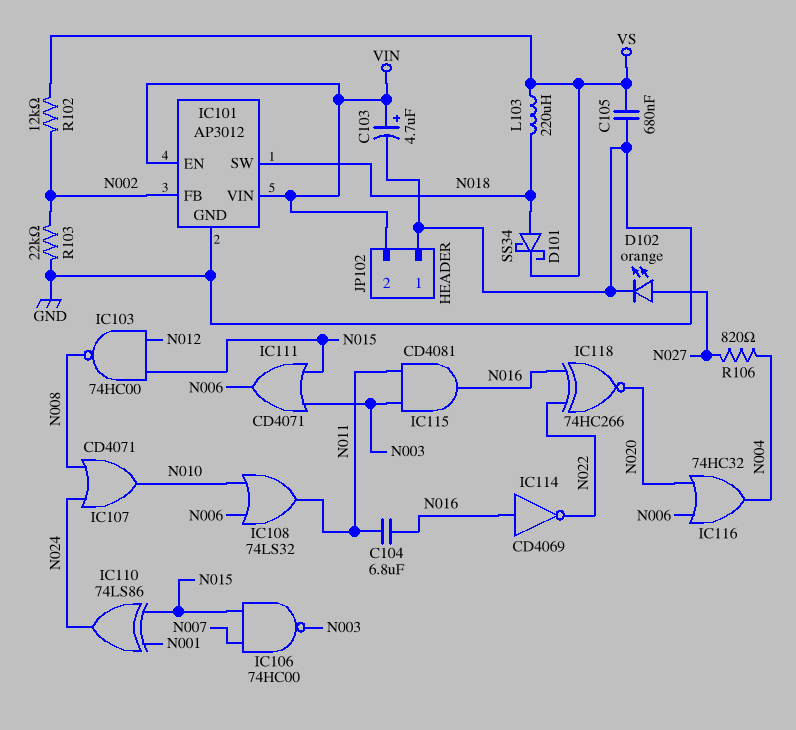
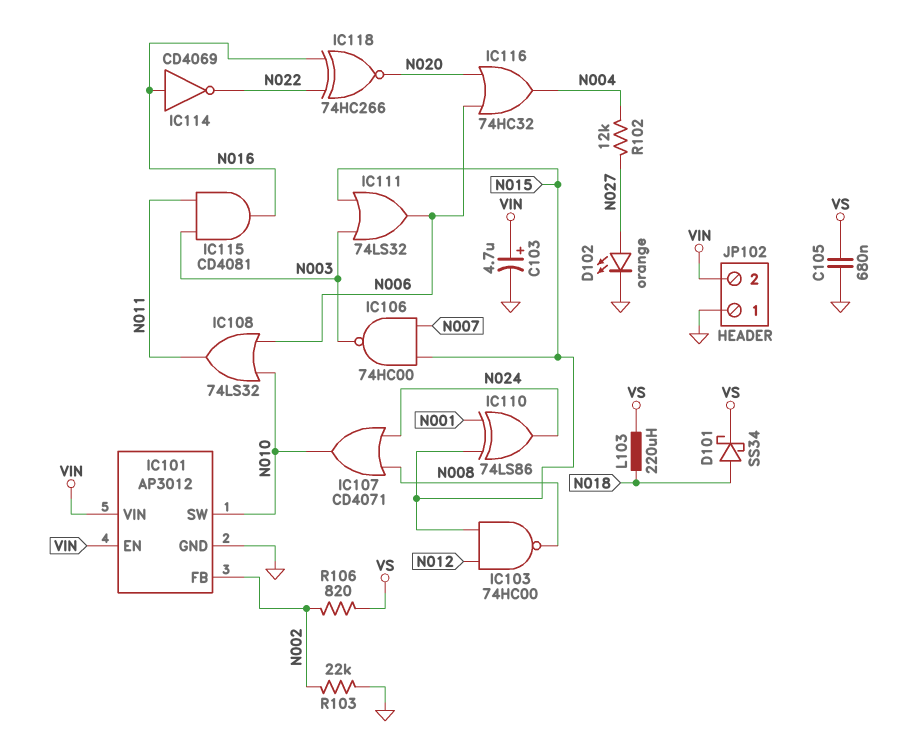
C104: 6.8uF (N011, N016) -> none
IC101 pin SW: N018 -> N010
IC111: OR CD4071 (in N003, in N015, out N006) -> OR 74LS32 (in N003, in N015, out N006)
R102: 12k (N002, VS) -> 12k (N004, N027)
R106: 820 (N004, N027) -> 820 (N002, VS)

